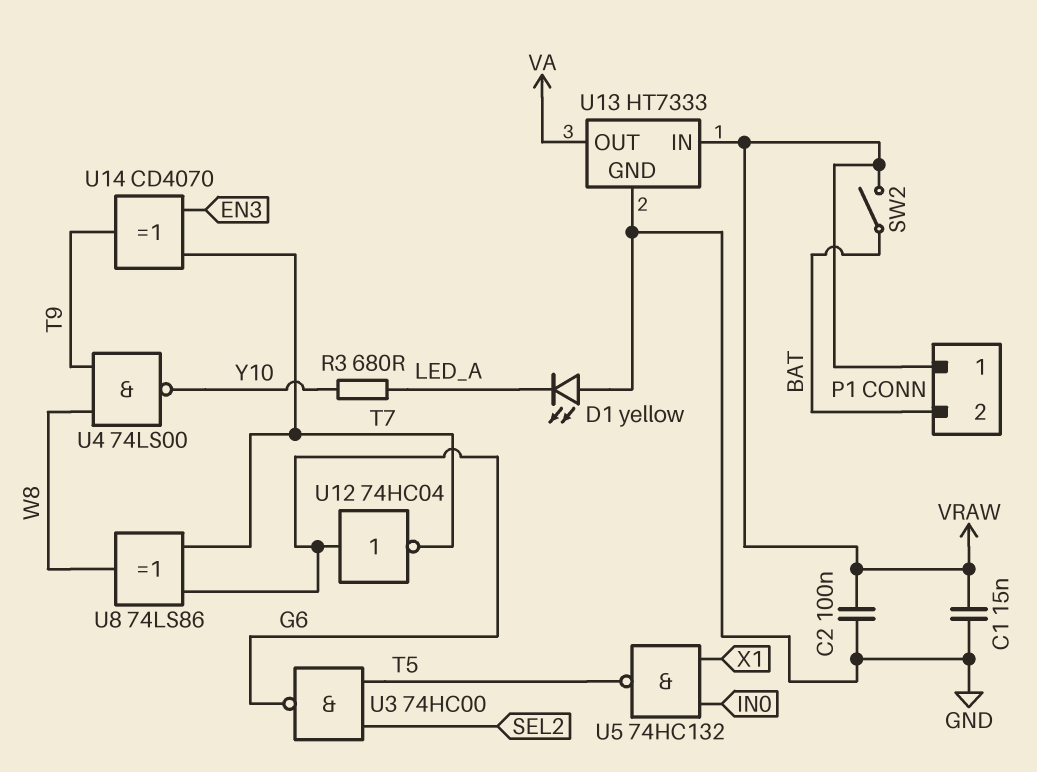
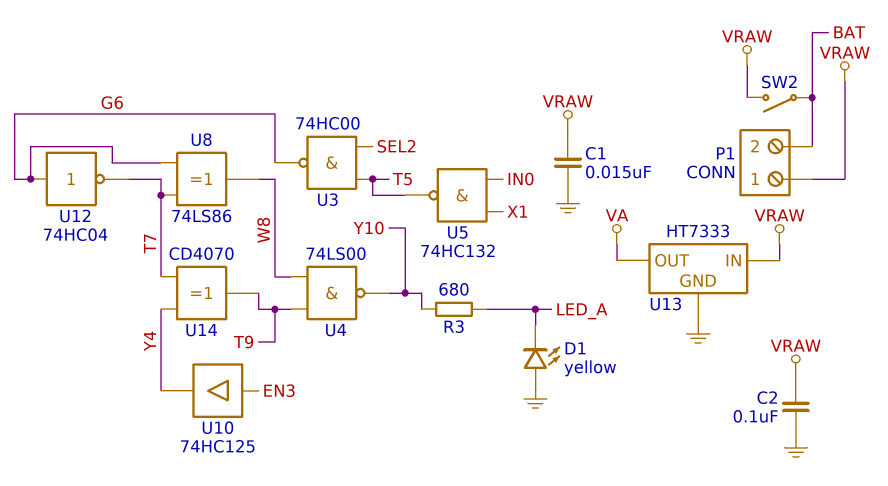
U10: none -> buffer 74HC125 (in EN3, out Y4)
U14: XOR CD4070 (in EN3, in T7, out T9) -> XOR CD4070 (in T7, in Y4, out T9)

